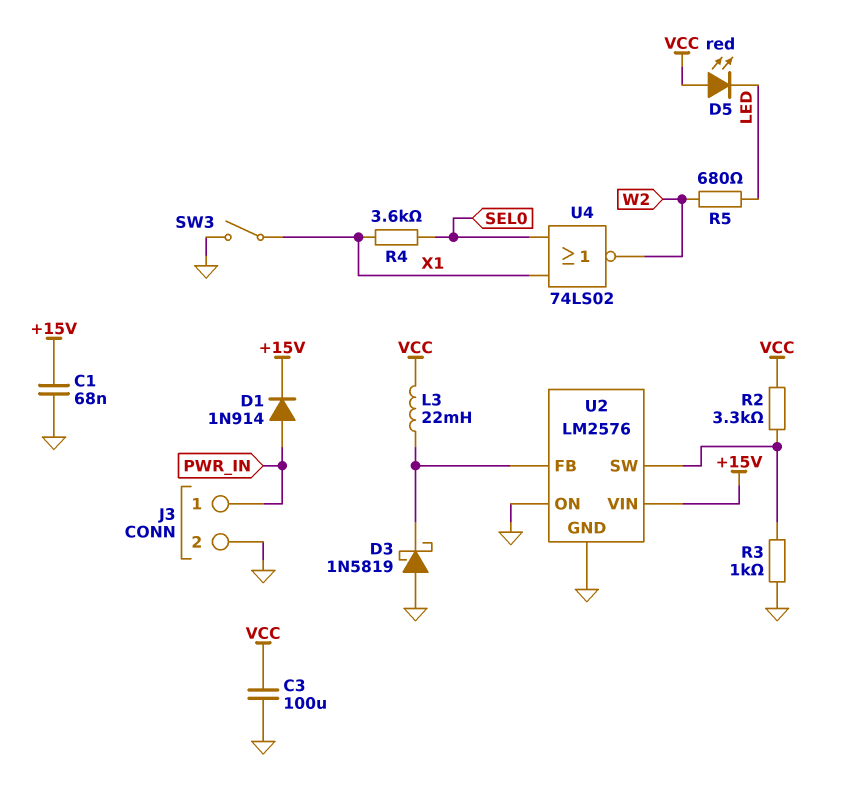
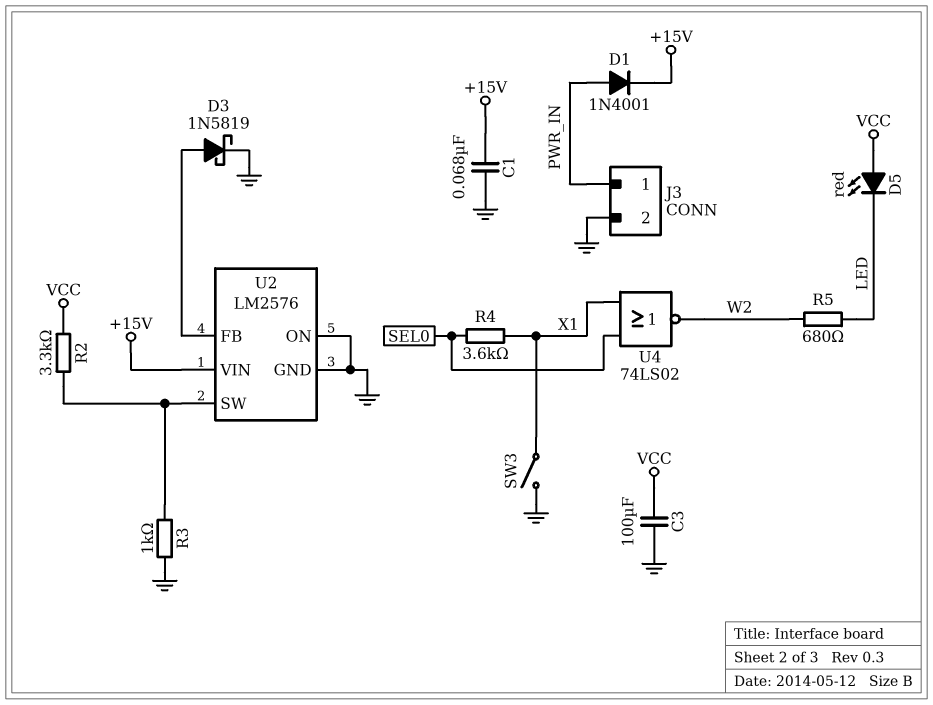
D1: diode 1N914 (A PWR_IN, K +15V) -> diode 1N4001 (A PWR_IN, K +15V)
D3: schottky 1N5819 (A GND, K U2/FB) -> schottky 1N5819 (A U2/FB, K GND)
L3: 22mH (U2/FB, VCC) -> none

